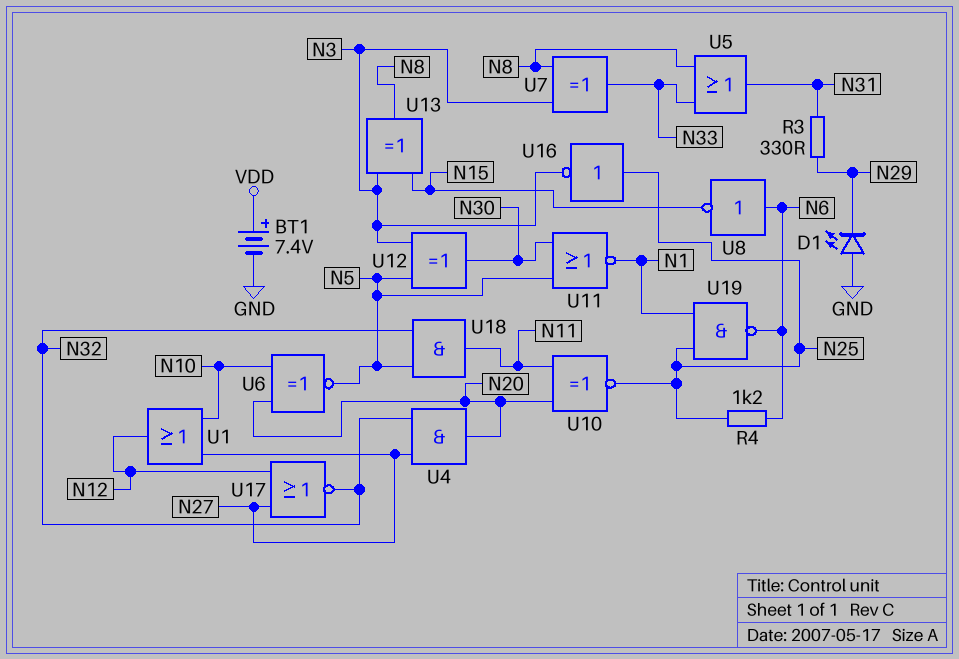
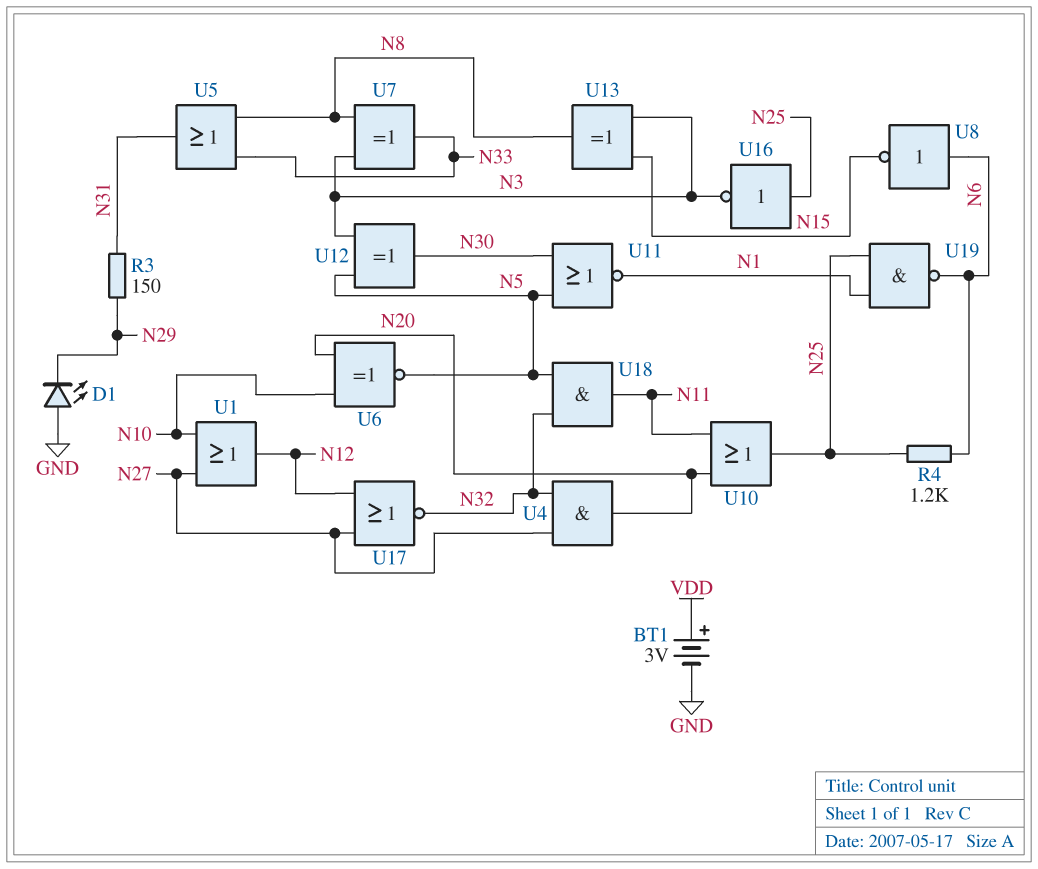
BT1: 7.4V (plus VDD, minus GND) -> 3V (plus VDD, minus GND)
R3: 330 (N29, N31) -> 150 (N29, N31)
U10: XNOR (in N11, in N20, out N25) -> OR (in N11, in N20, out N25)

